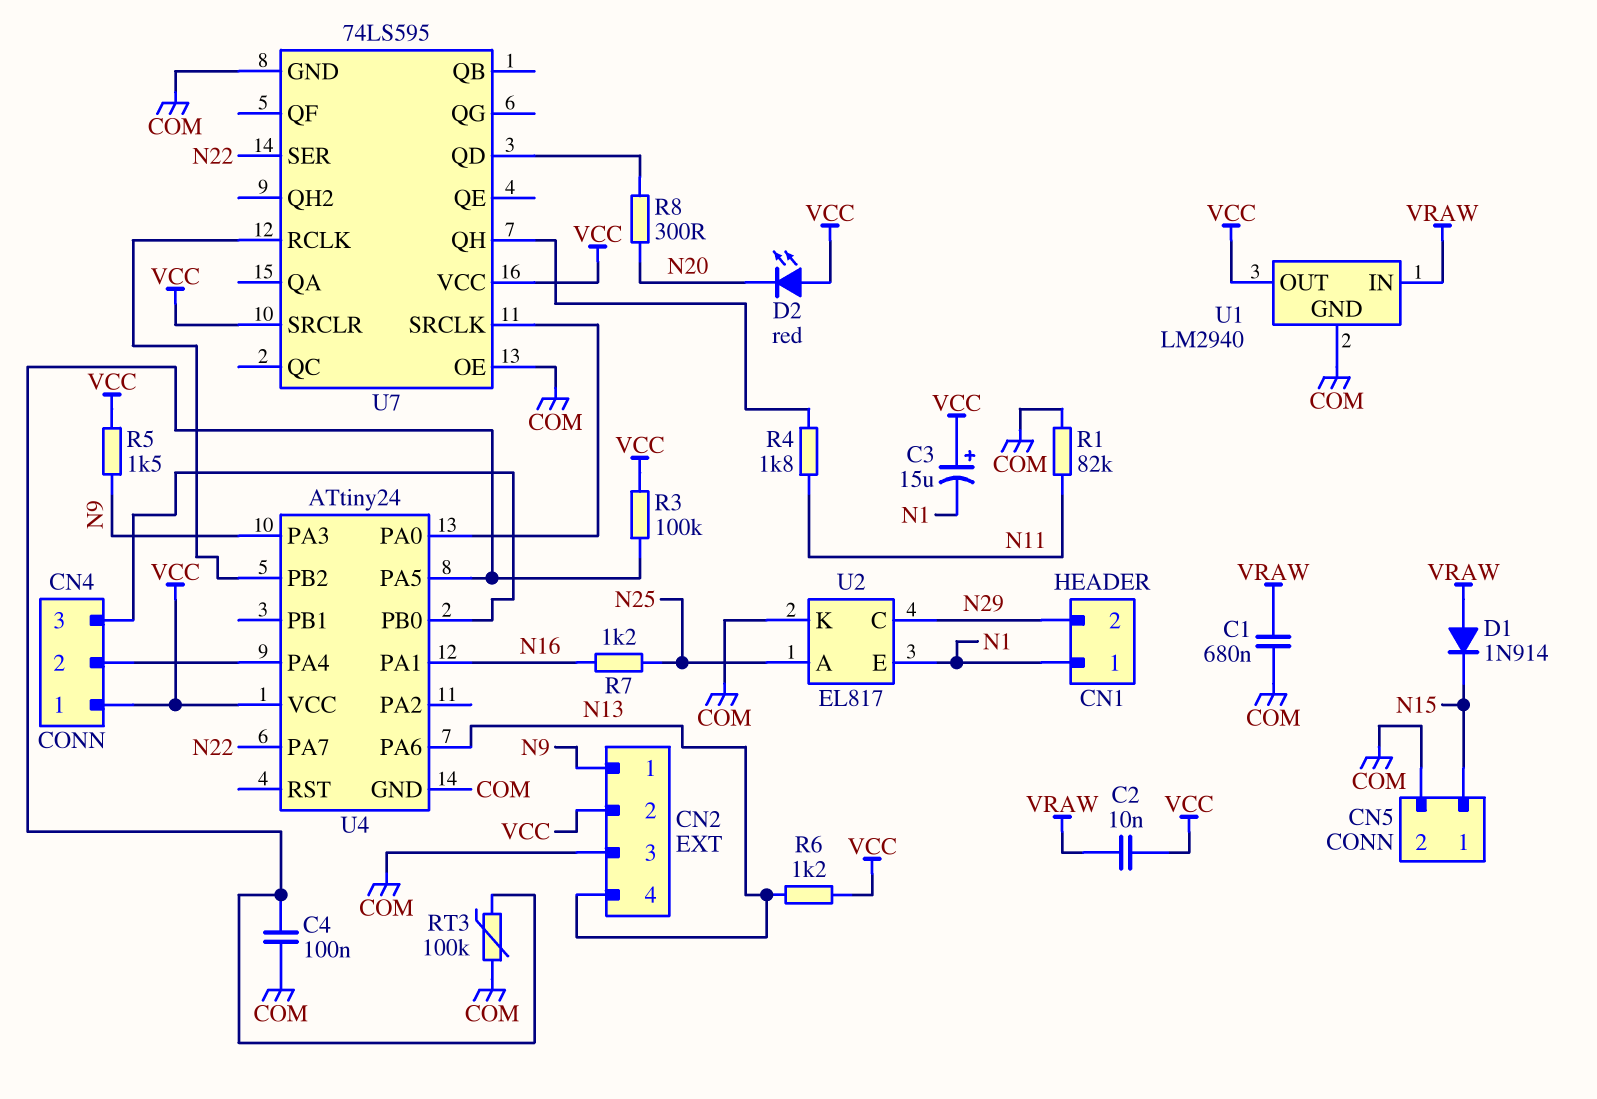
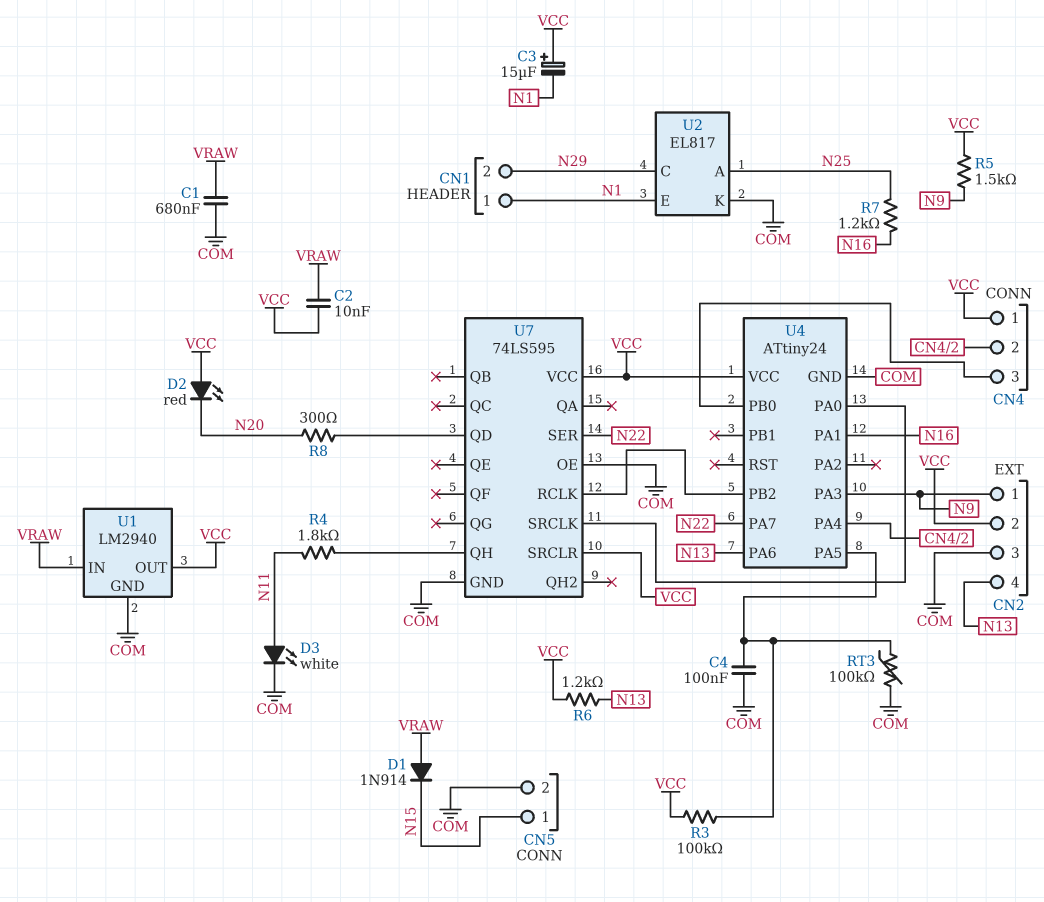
D3: none -> LED white (A N11, K COM)
R1: 82k (COM, N11) -> none

